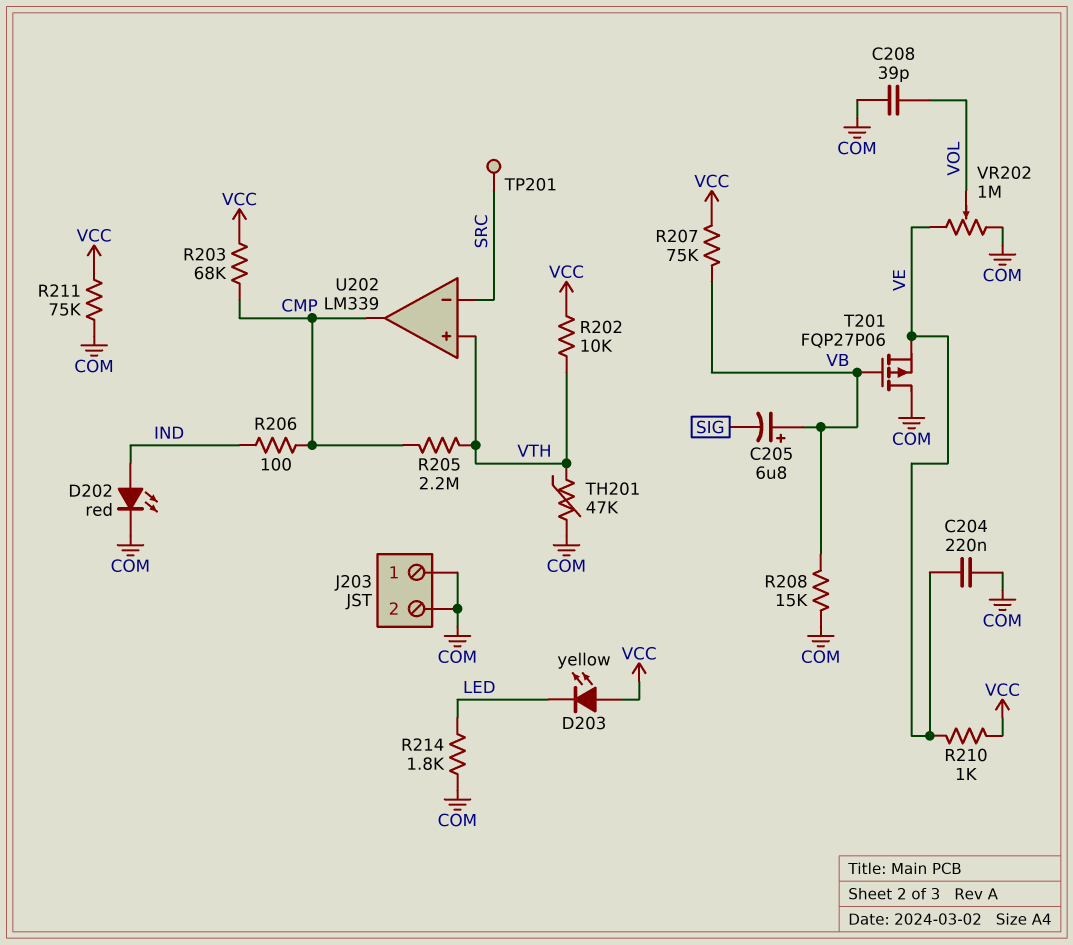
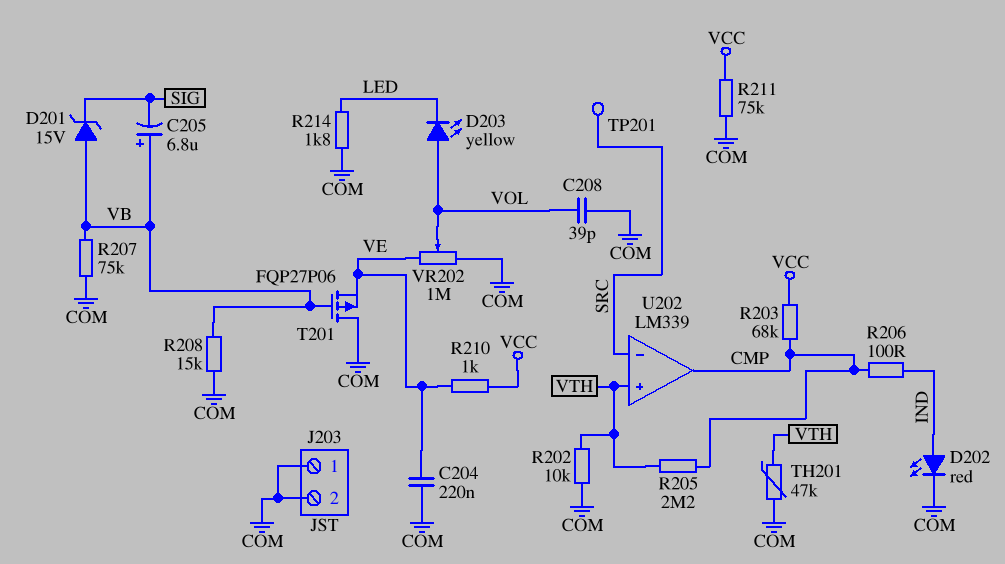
D201: none -> zener 15V (A VB, K SIG)
D203: LED yellow (A VCC, K LED) -> LED yellow (A VOL, K LED)
R202: 10k (VCC, VTH) -> 10k (COM, VTH)
R207: 75k (VB, VCC) -> 75k (COM, VB)

